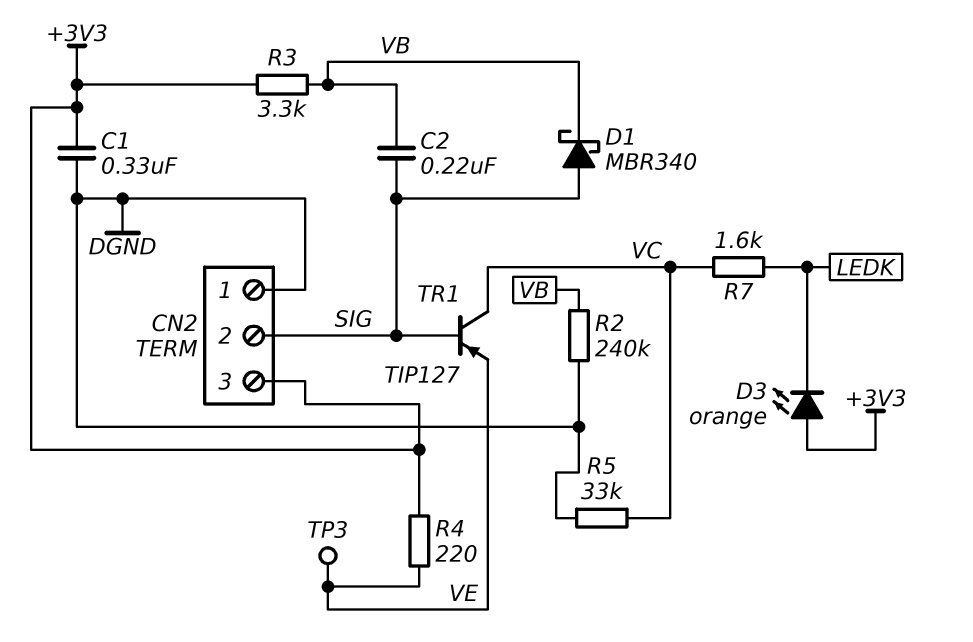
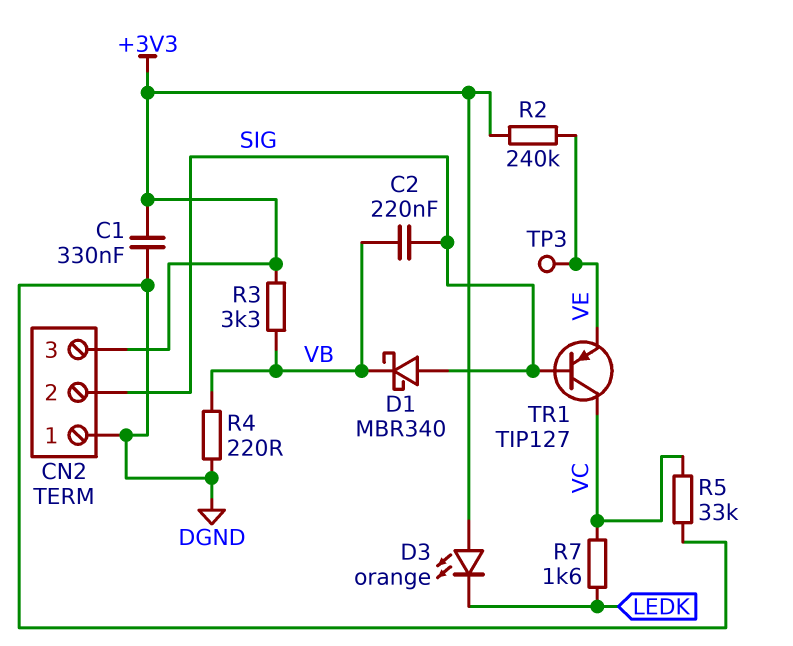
R2: 240k (DGND, VB) -> 240k (+3V3, VE)
R4: 220 (+3V3, VE) -> 220 (DGND, VB)

